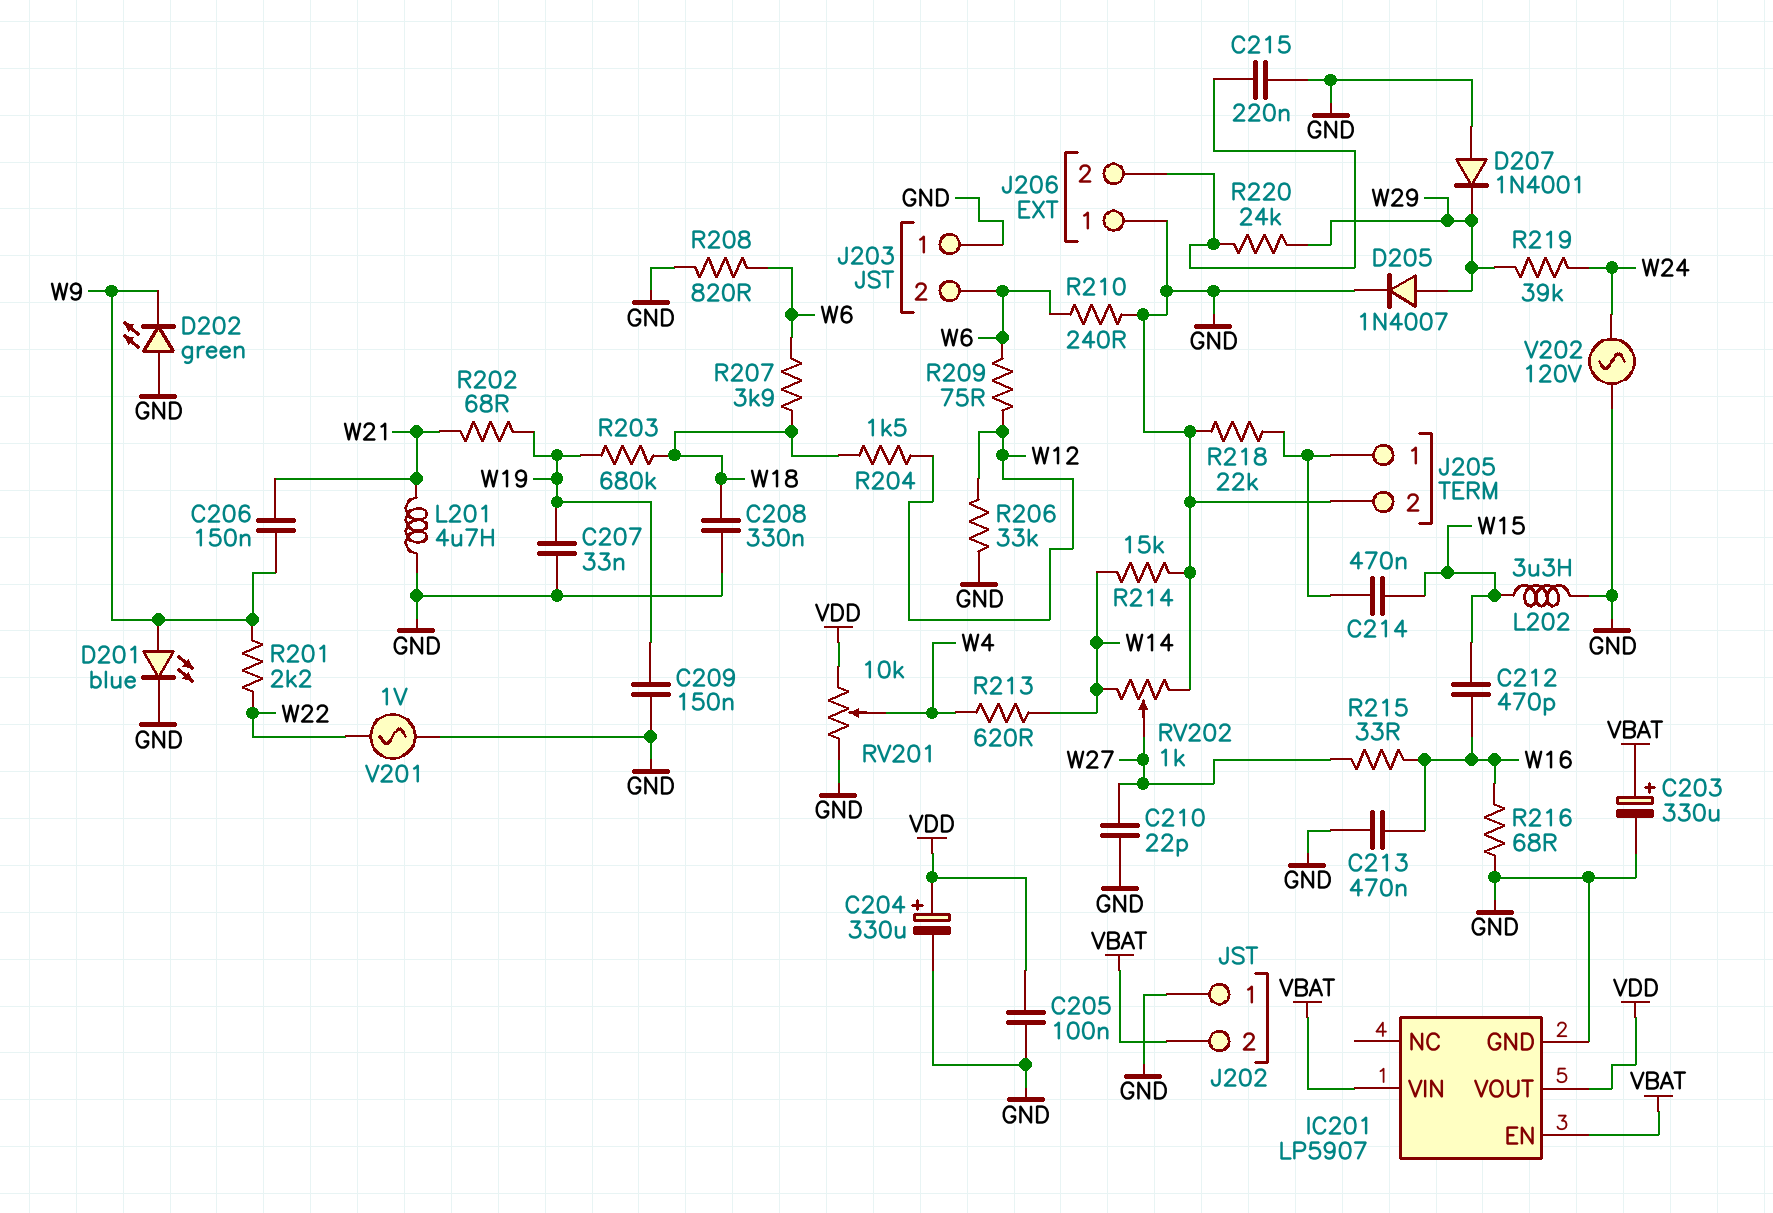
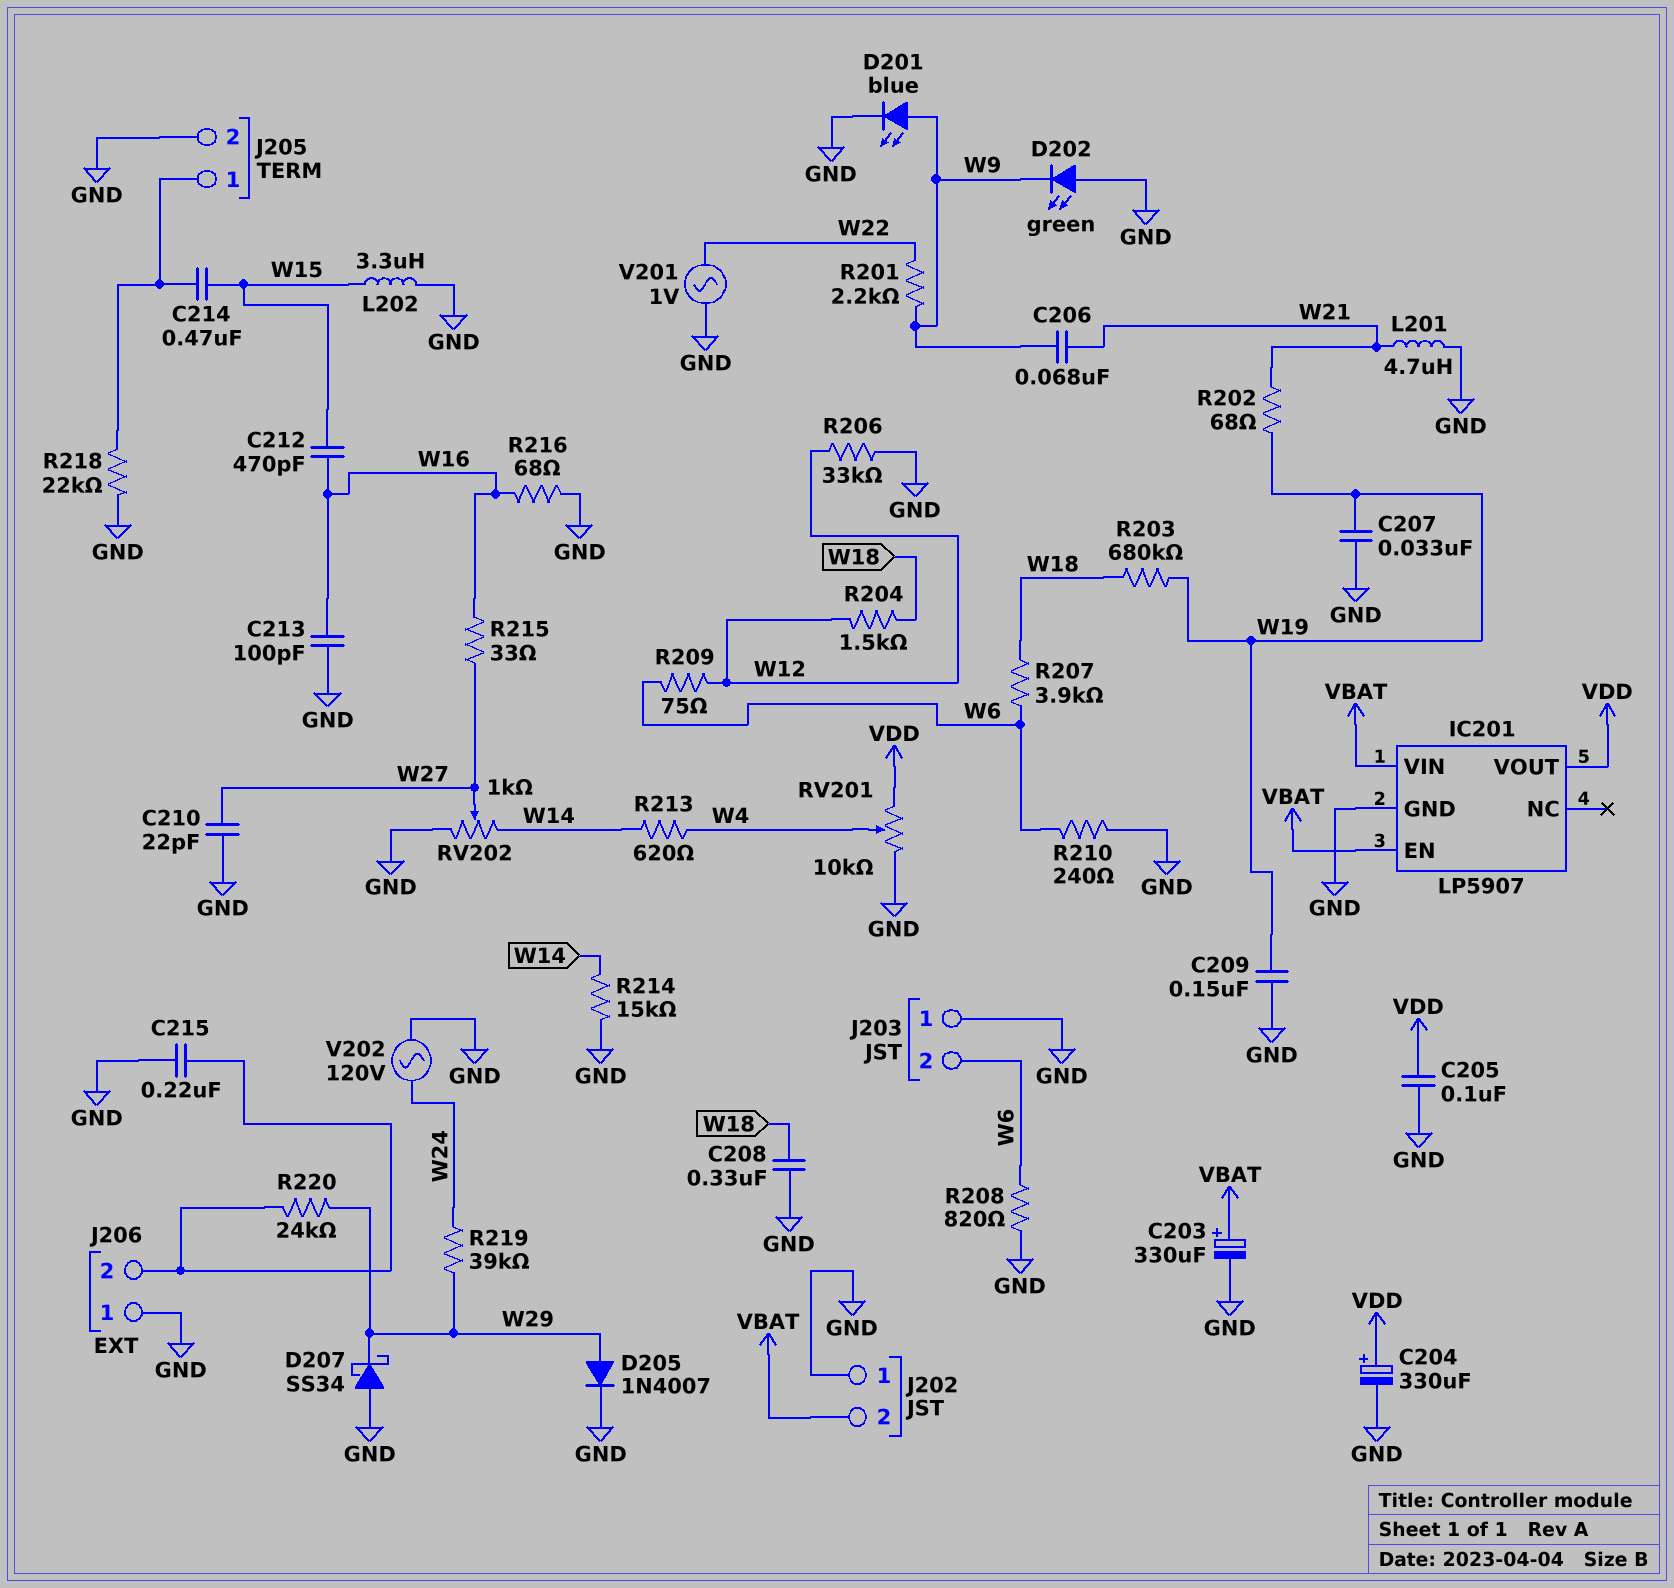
C206: 150nF (W9, W21) -> 68nF (W9, W21)
C213: 470nF (GND, W16) -> 100pF (GND, W16)
D207: diode 1N4001 (A GND, K W29) -> schottky SS34 (A GND, K W29)

